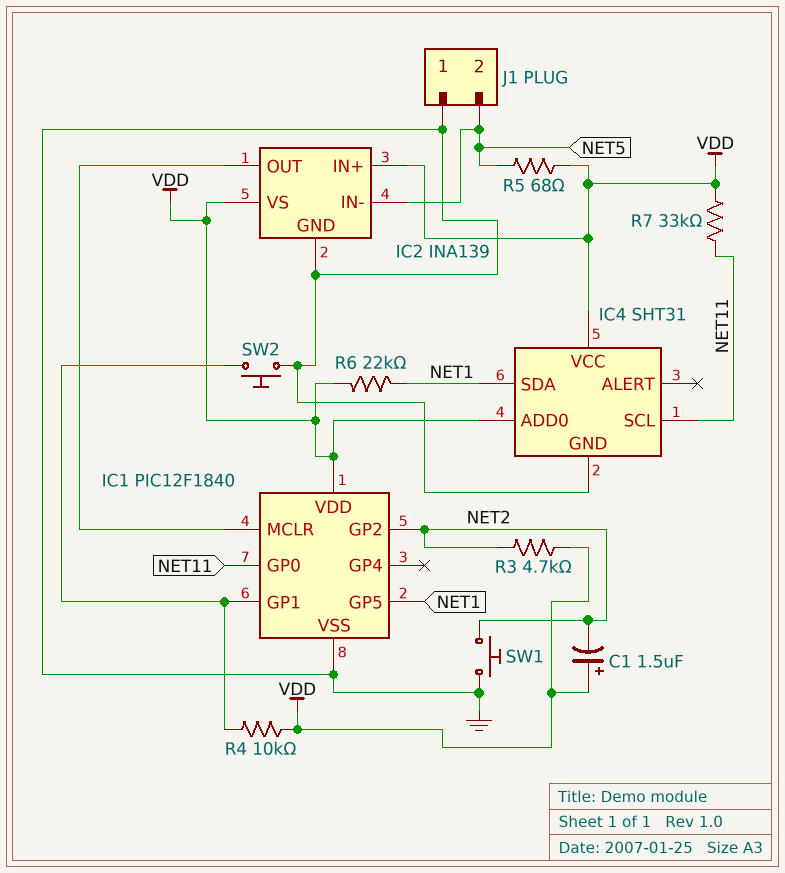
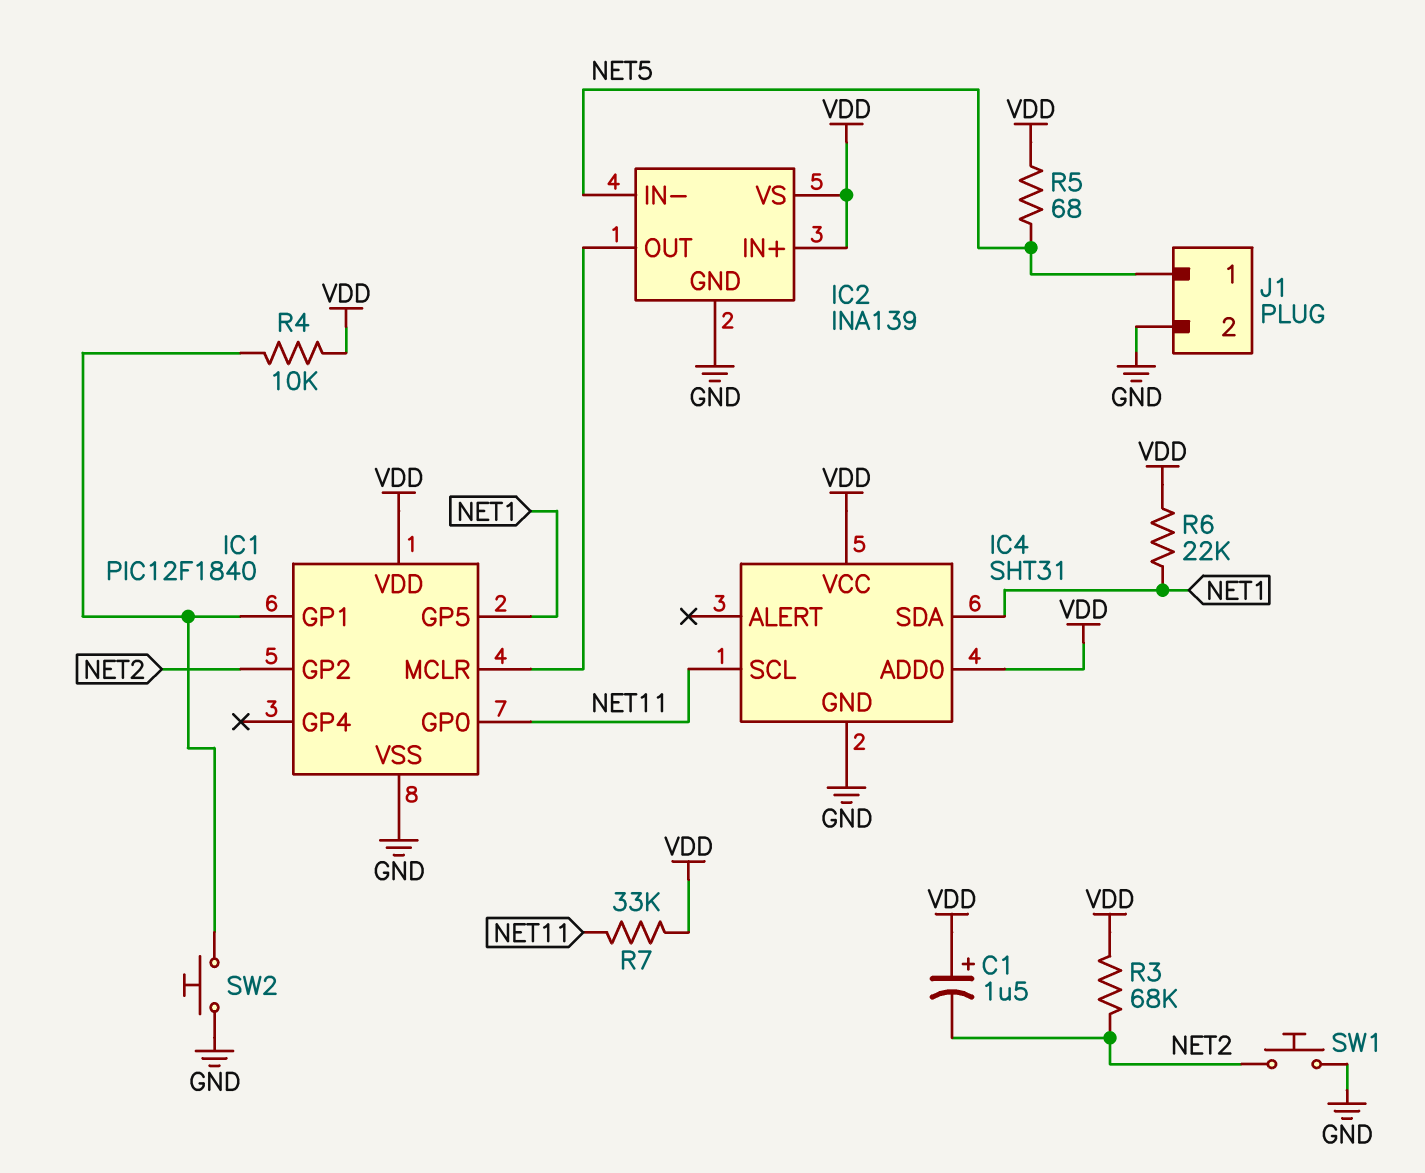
J1 pin 1: GND -> NET5
J1 pin 2: NET5 -> GND
R3: 4.7k (NET2, VDD) -> 68k (NET2, VDD)

